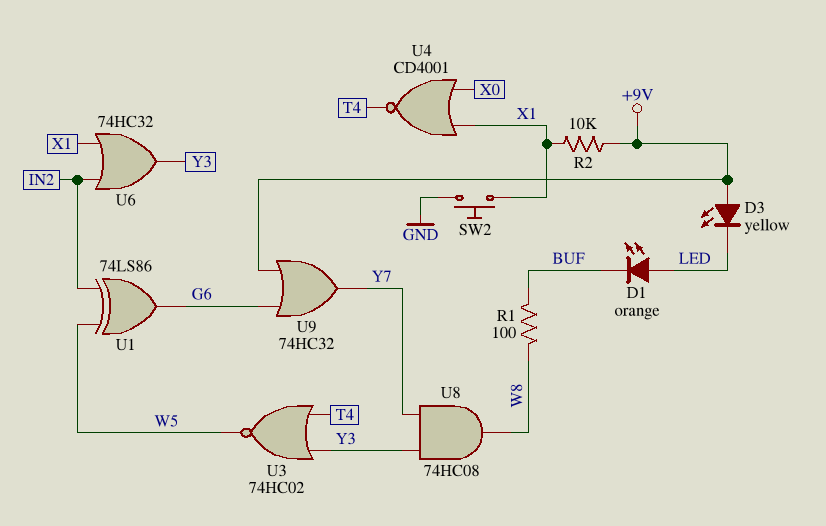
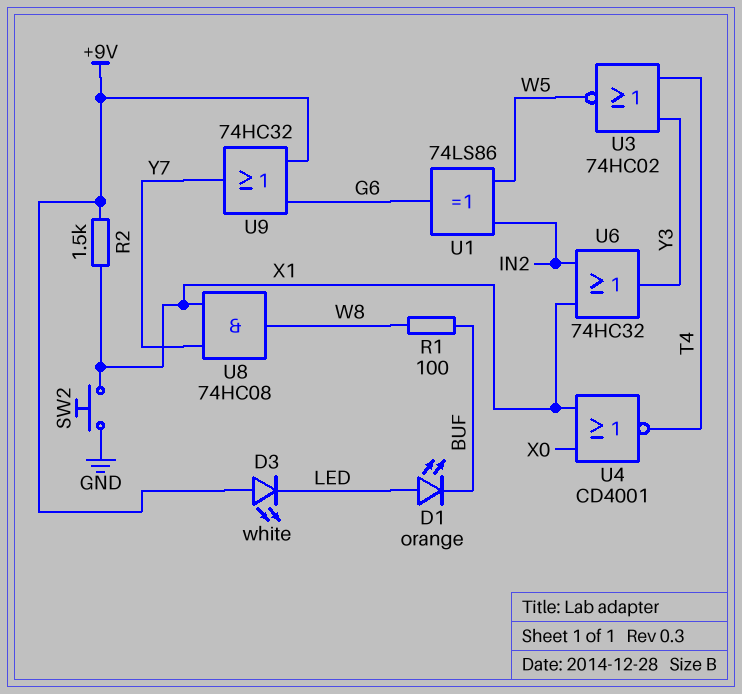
D3: LED yellow (A +9V, K LED) -> LED white (A +9V, K LED)
R2: 10k (+9V, X1) -> 1.5k (+9V, X1)
U8: AND 74HC08 (in Y3, in Y7, out W8) -> AND 74HC08 (in X1, in Y7, out W8)

